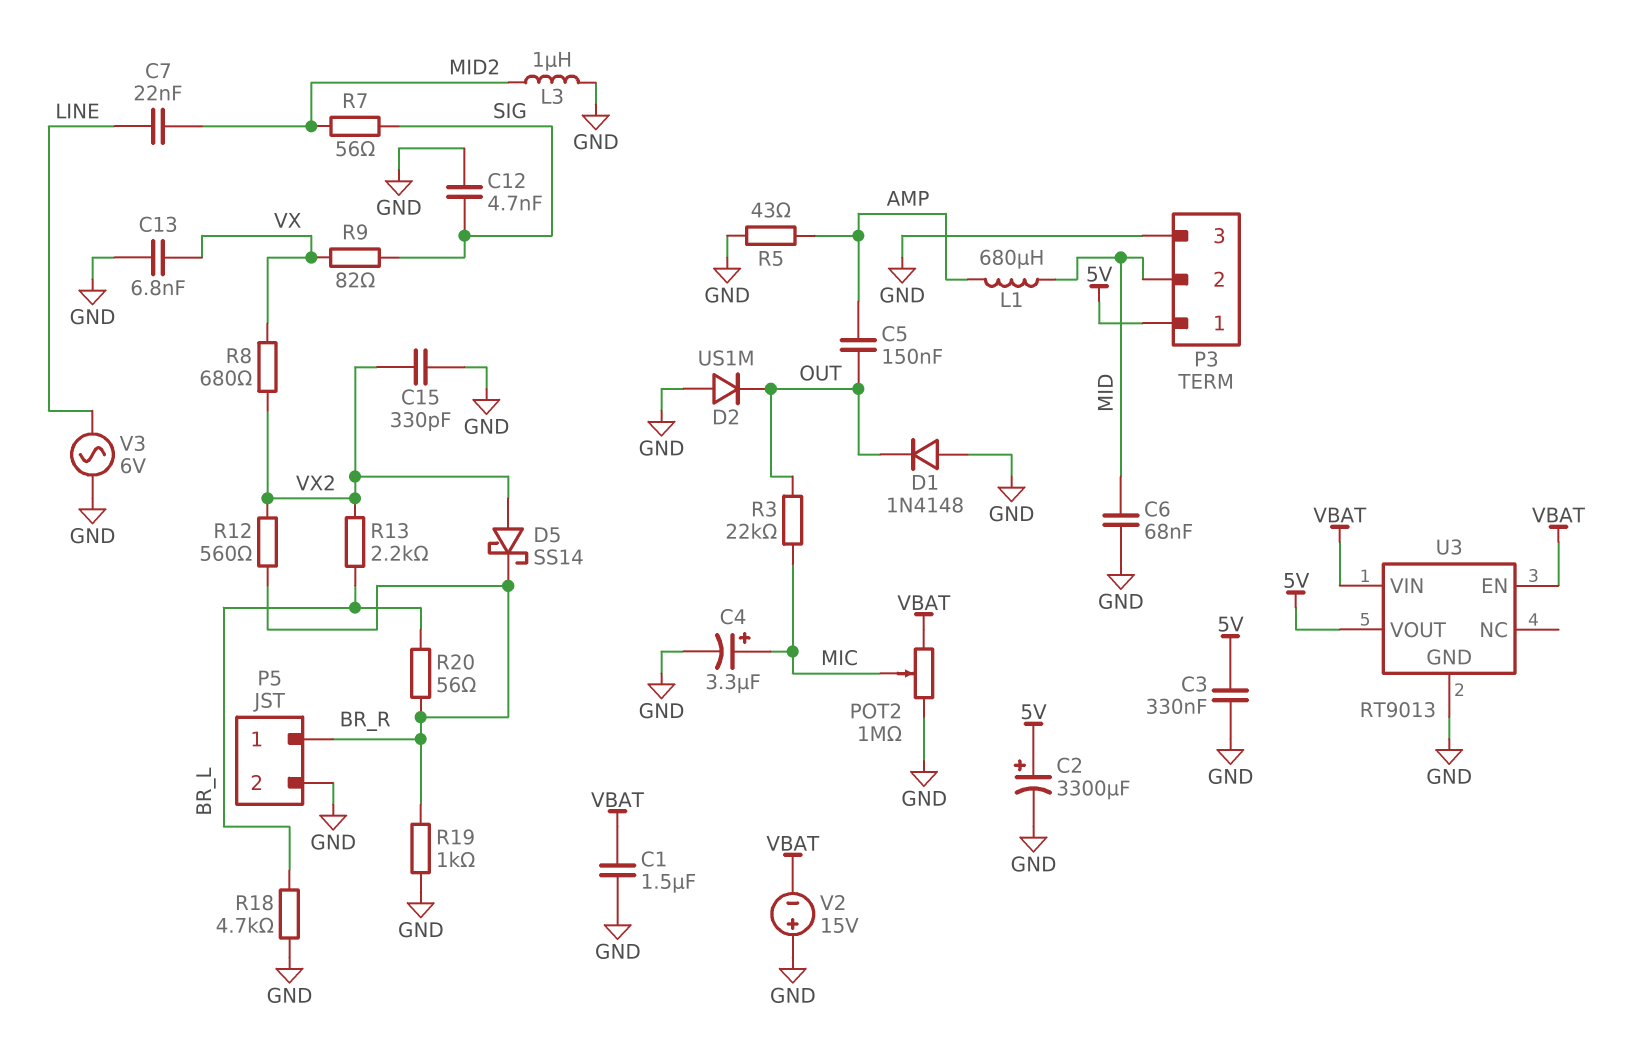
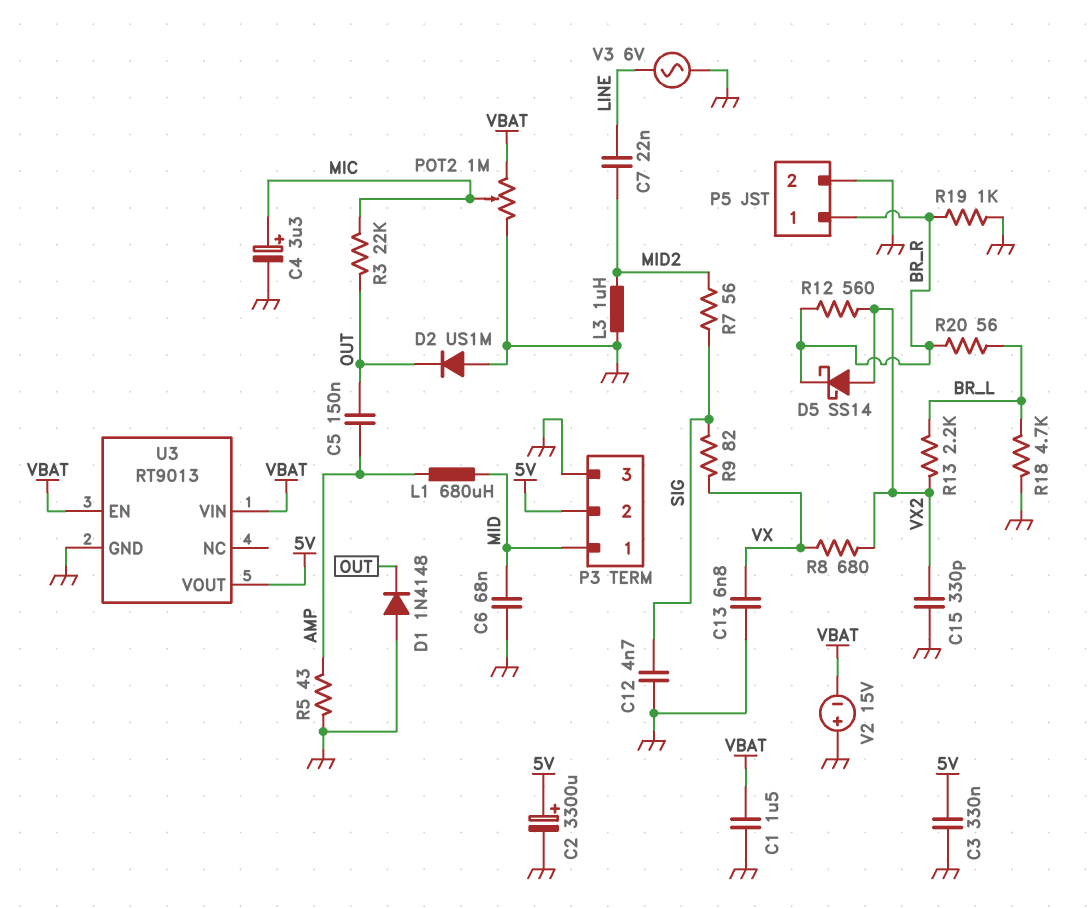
P3 pin 1: 5V -> MID
P3 pin 2: MID -> 5V

